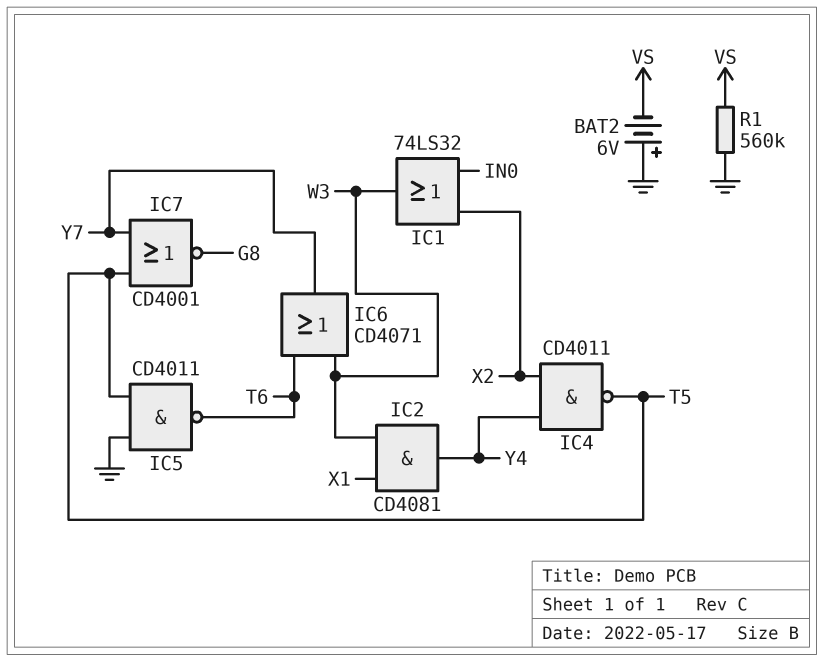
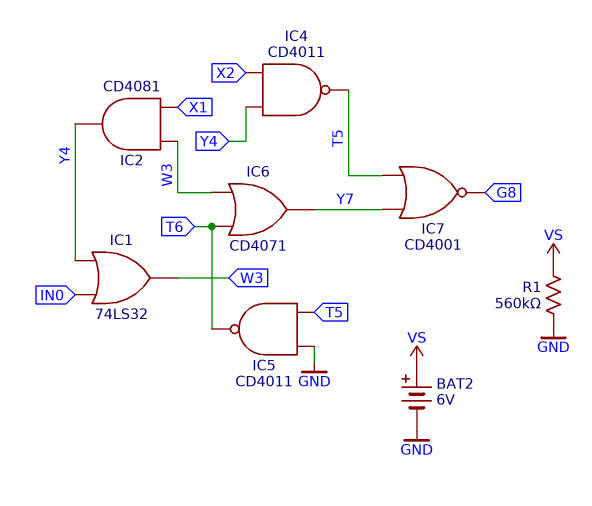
BAT2: 6V (plus GND, minus VS) -> 6V (plus VS, minus GND)
IC1: OR 74LS32 (in IN0, in X2, out W3) -> OR 74LS32 (in IN0, in Y4, out W3)

